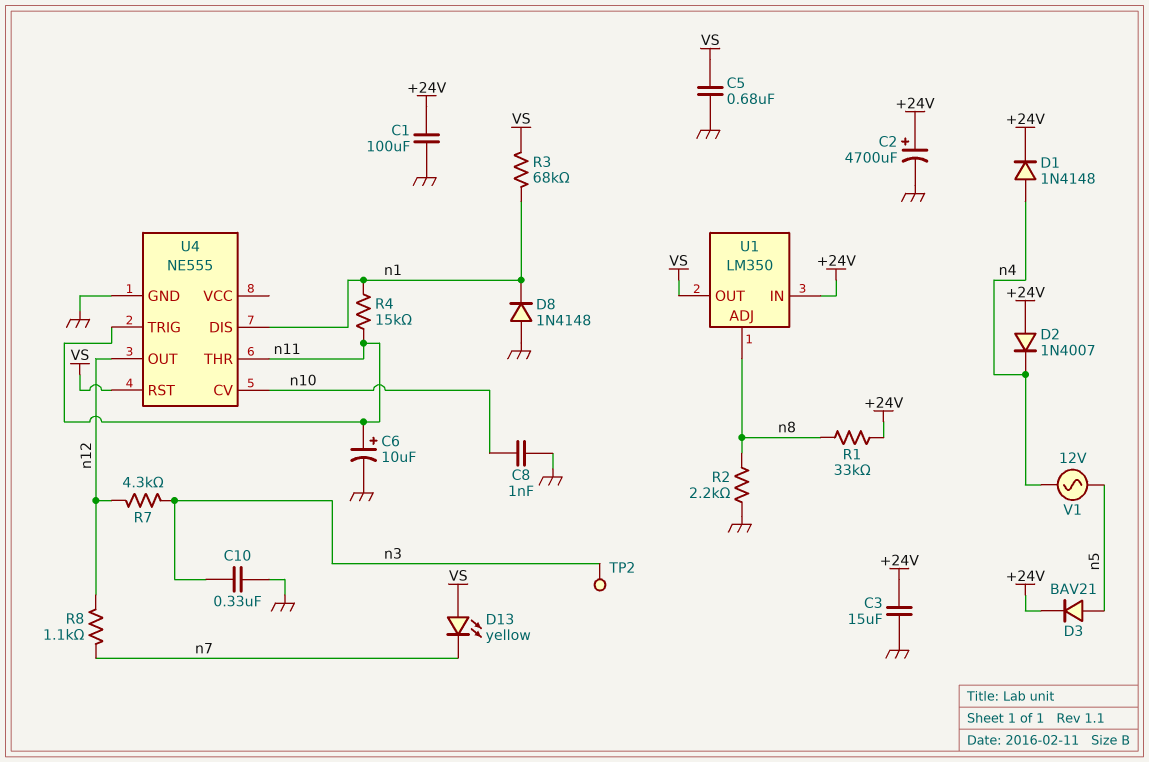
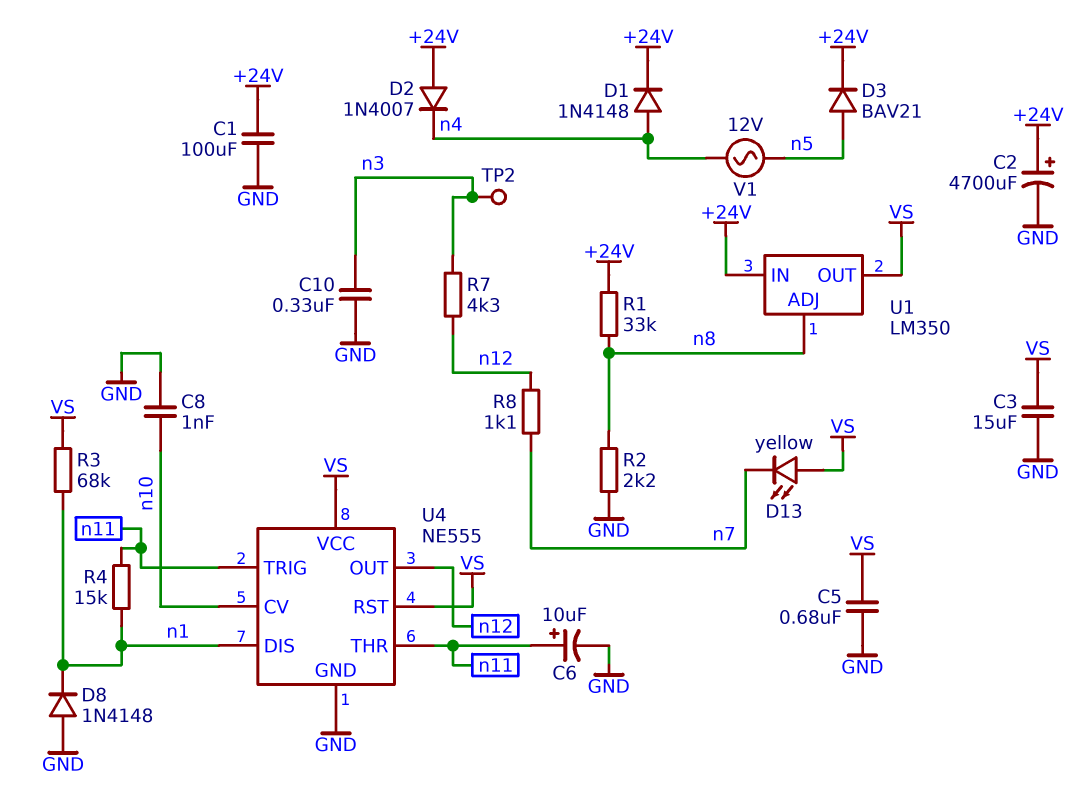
C3: 15uF (+24V, GND) -> 15uF (GND, VS)
U4 pin VCC: none -> VS

